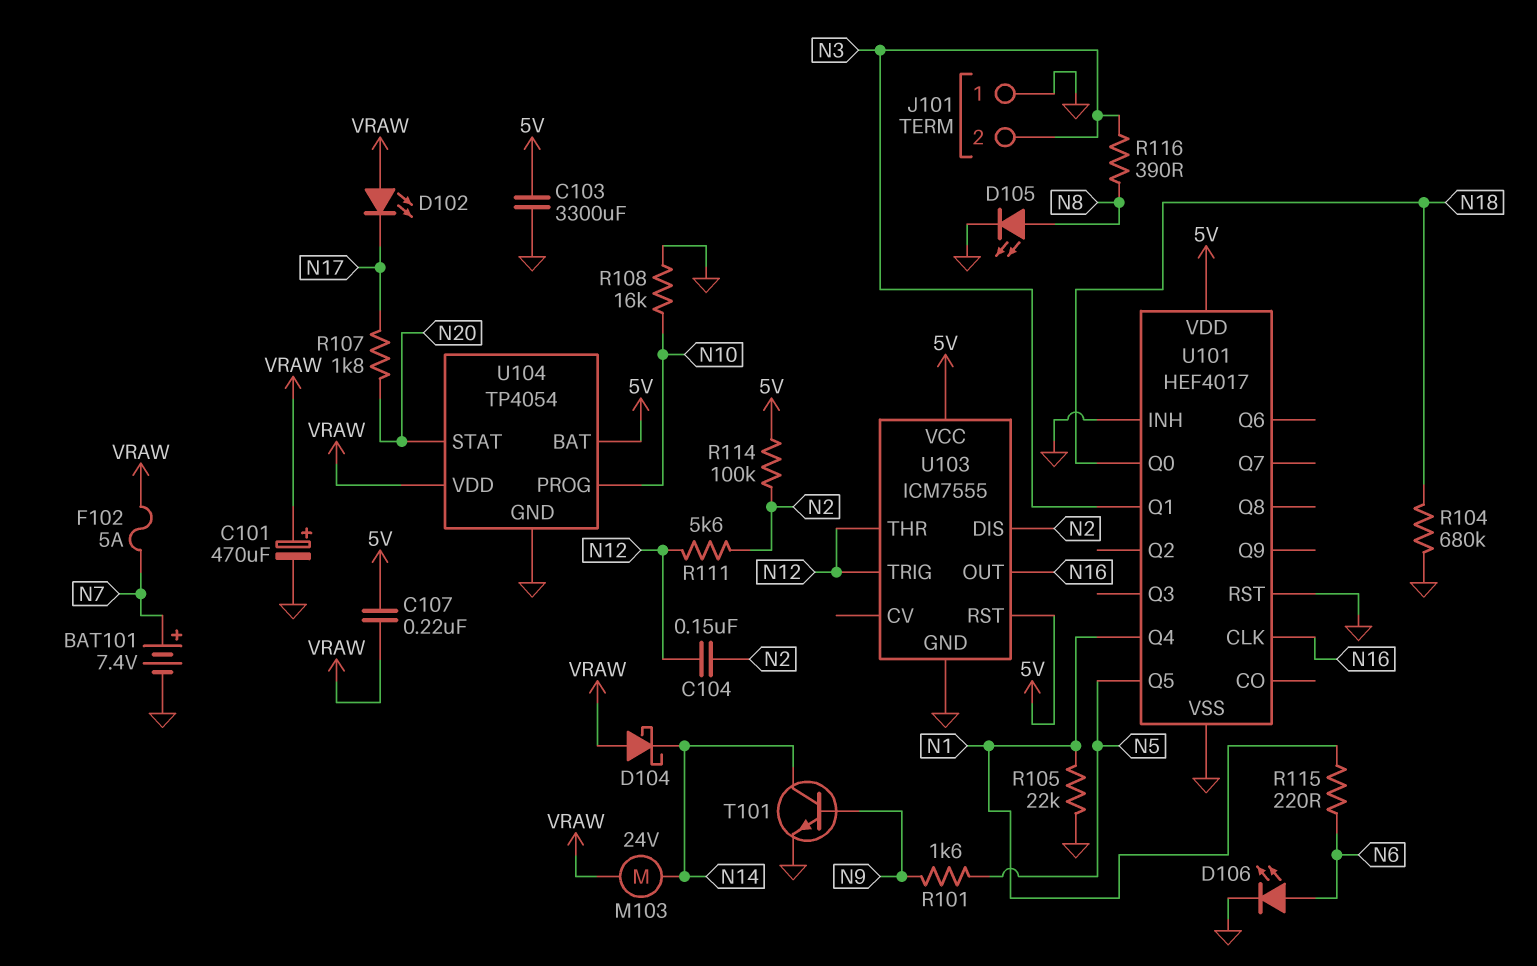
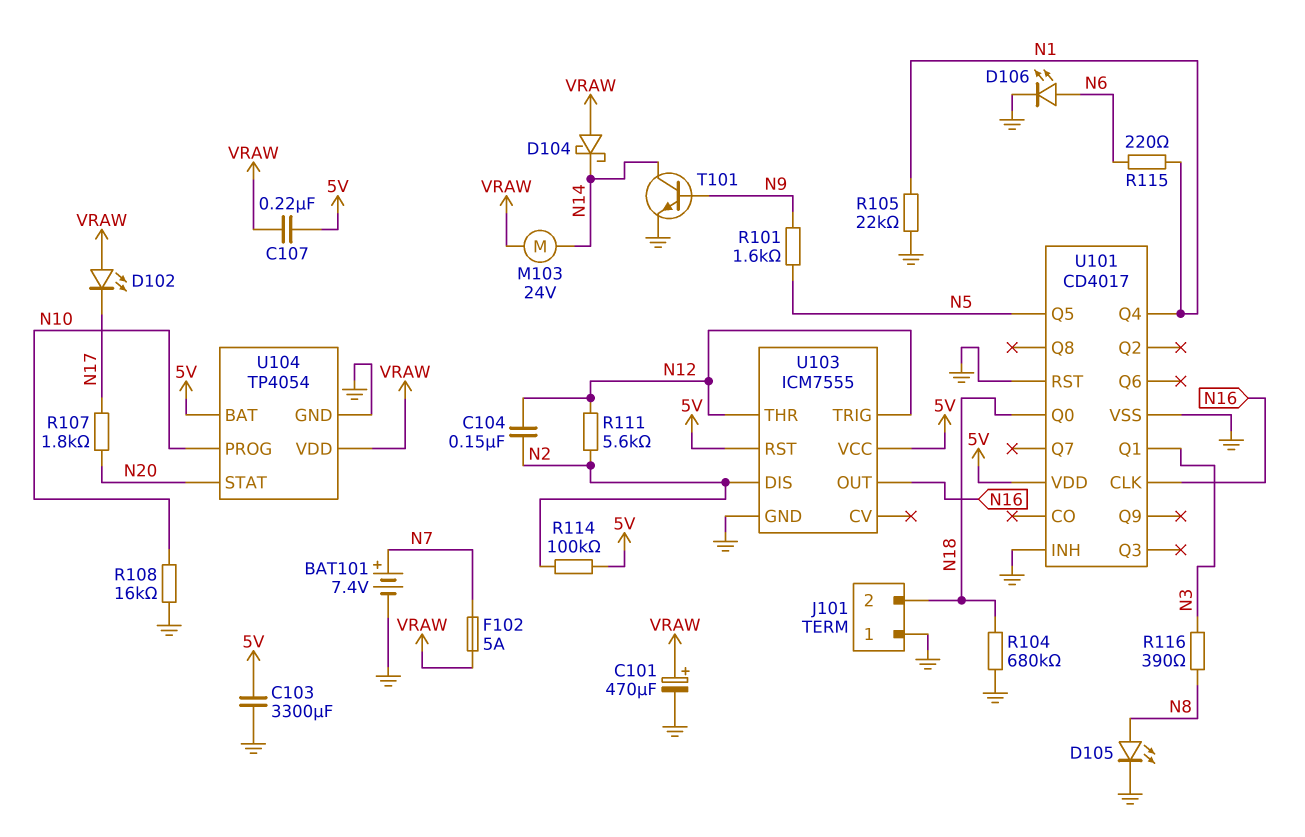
J101 pin 2: N3 -> N18
U101: HEF4017 -> CD4017

